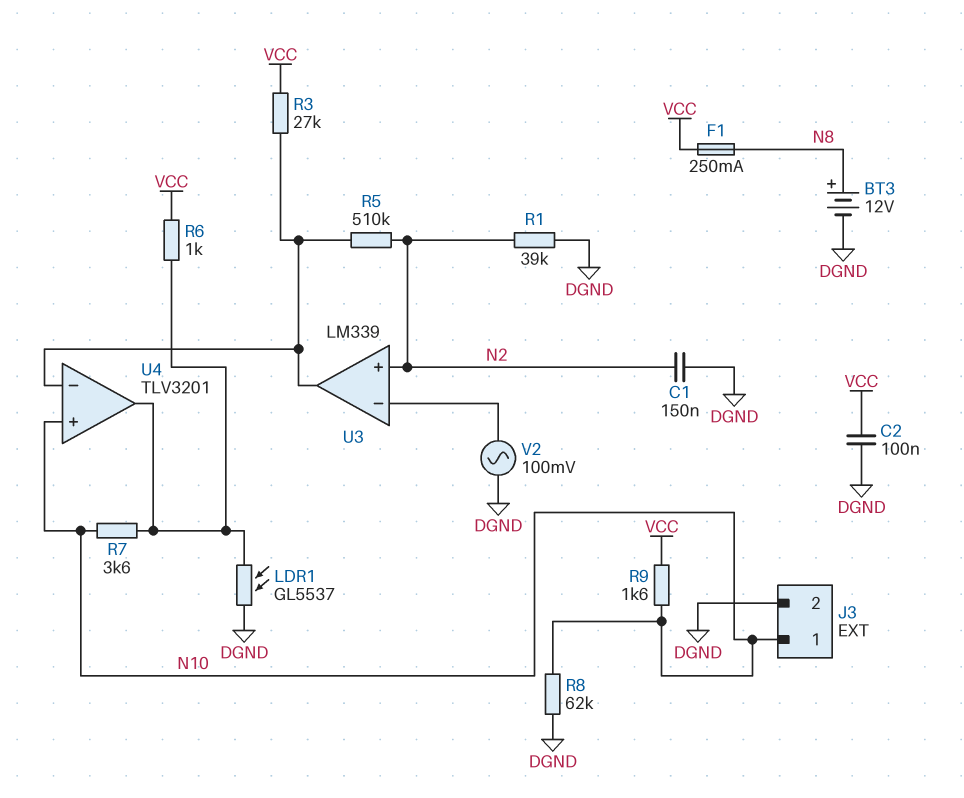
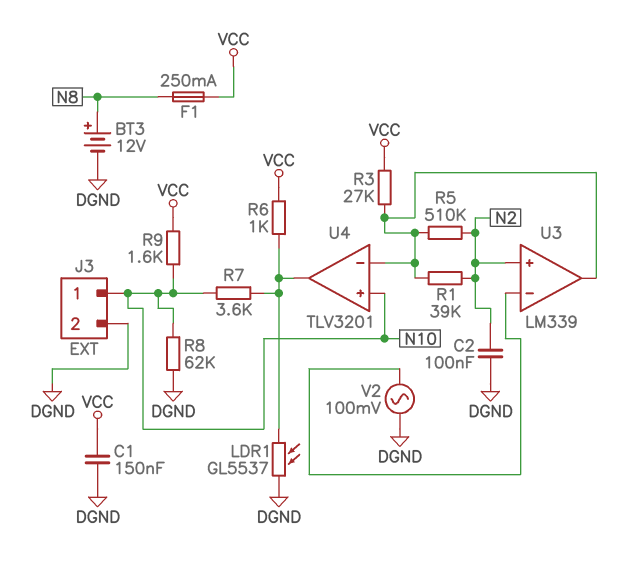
C1: 150nF (DGND, N2) -> 150nF (DGND, VCC)
C2: 100nF (DGND, VCC) -> 100nF (DGND, N2)
R1: 39k (DGND, N2) -> 39k (N2, U3/out)

